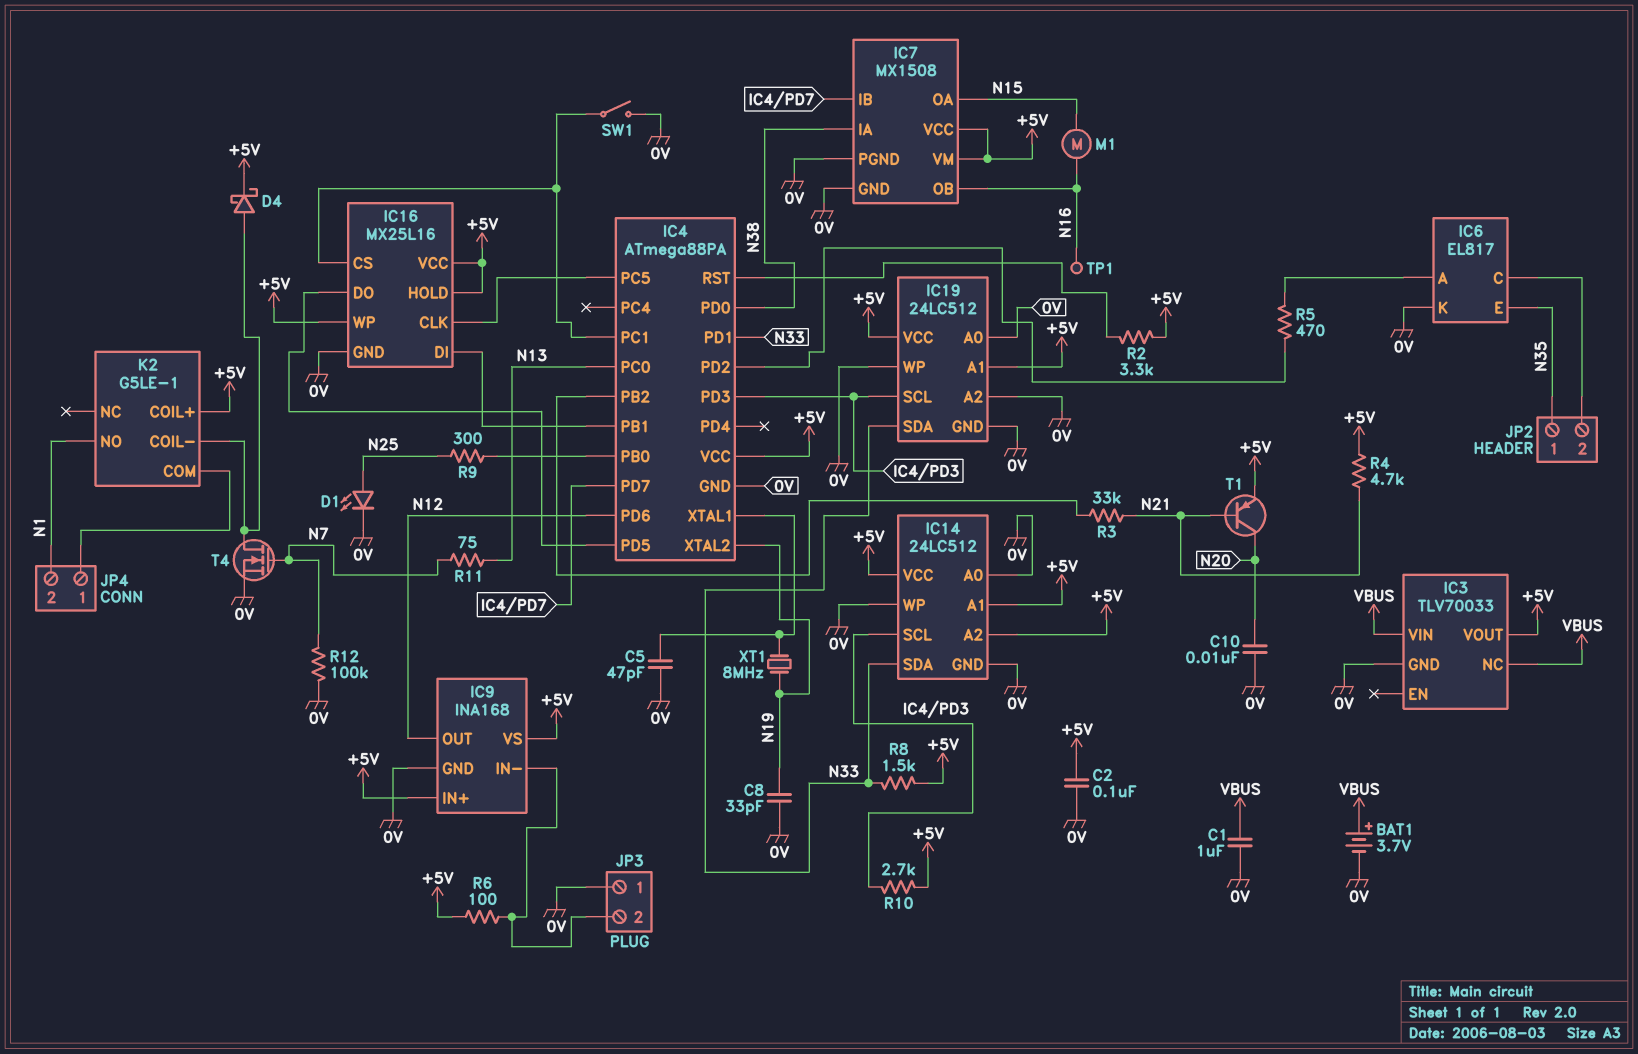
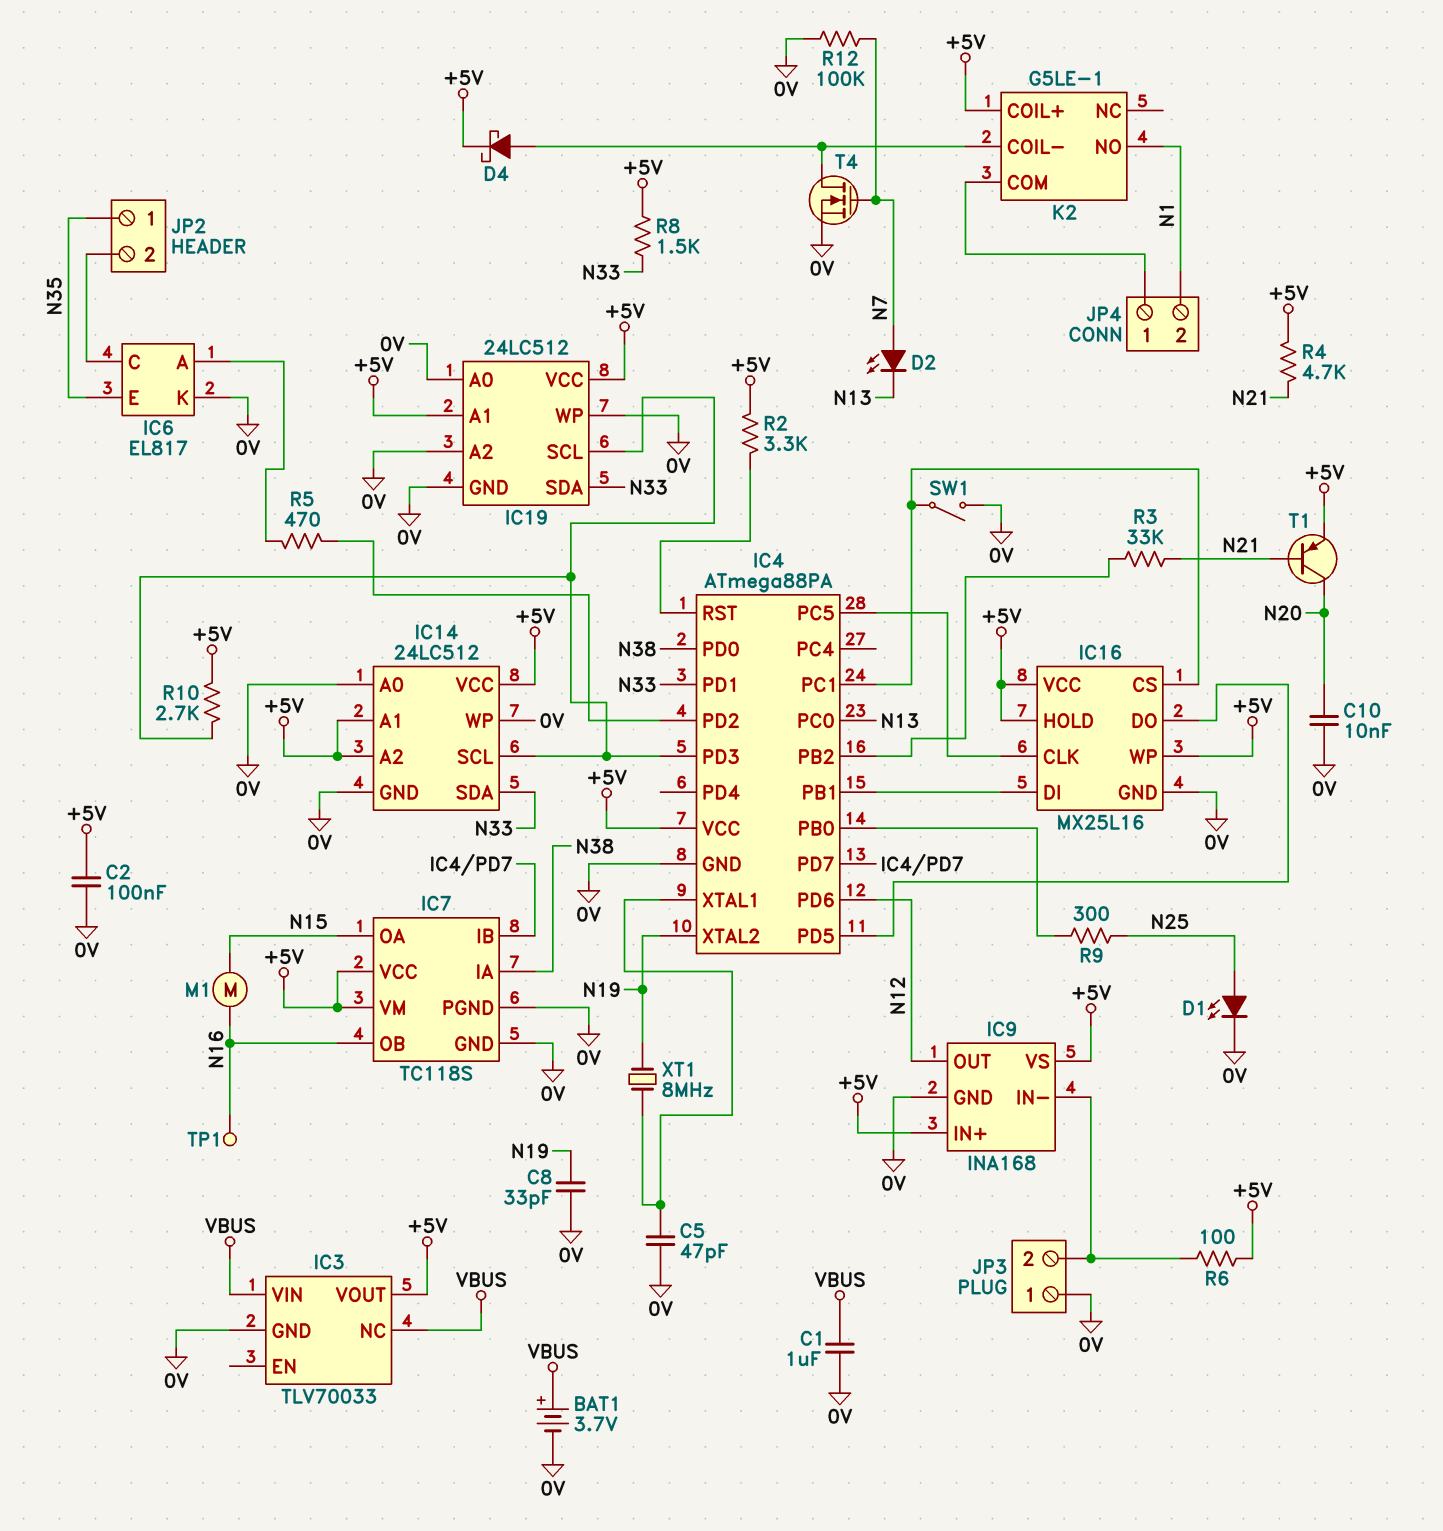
D2: none -> LED (A N7, K N13)
IC7: MX1508 -> TC118S
R11: 75 (N7, N13) -> none

